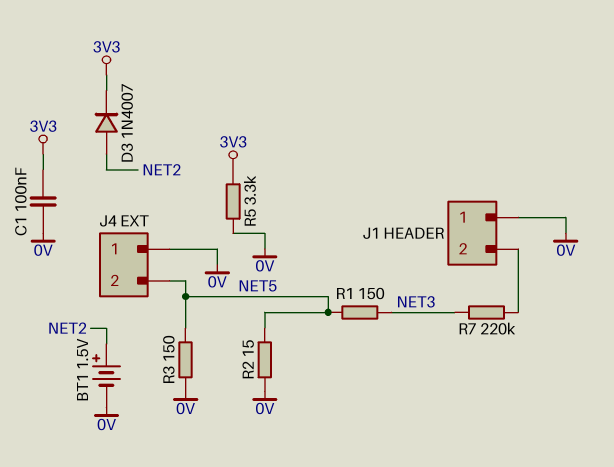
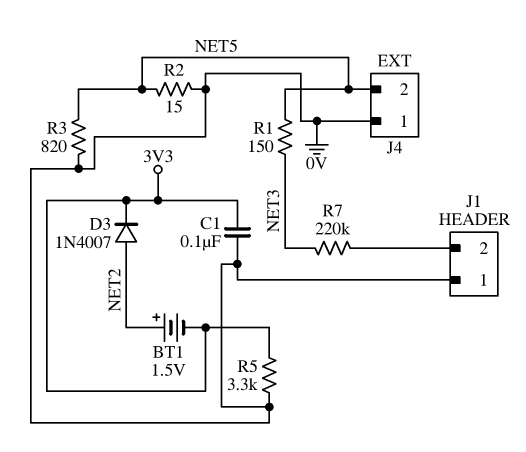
BT1: 1.5V (plus NET2, minus 0V) -> 1.5V (plus NET2, minus 3V3)
R3: 150 (0V, NET5) -> 820 (0V, NET5)

